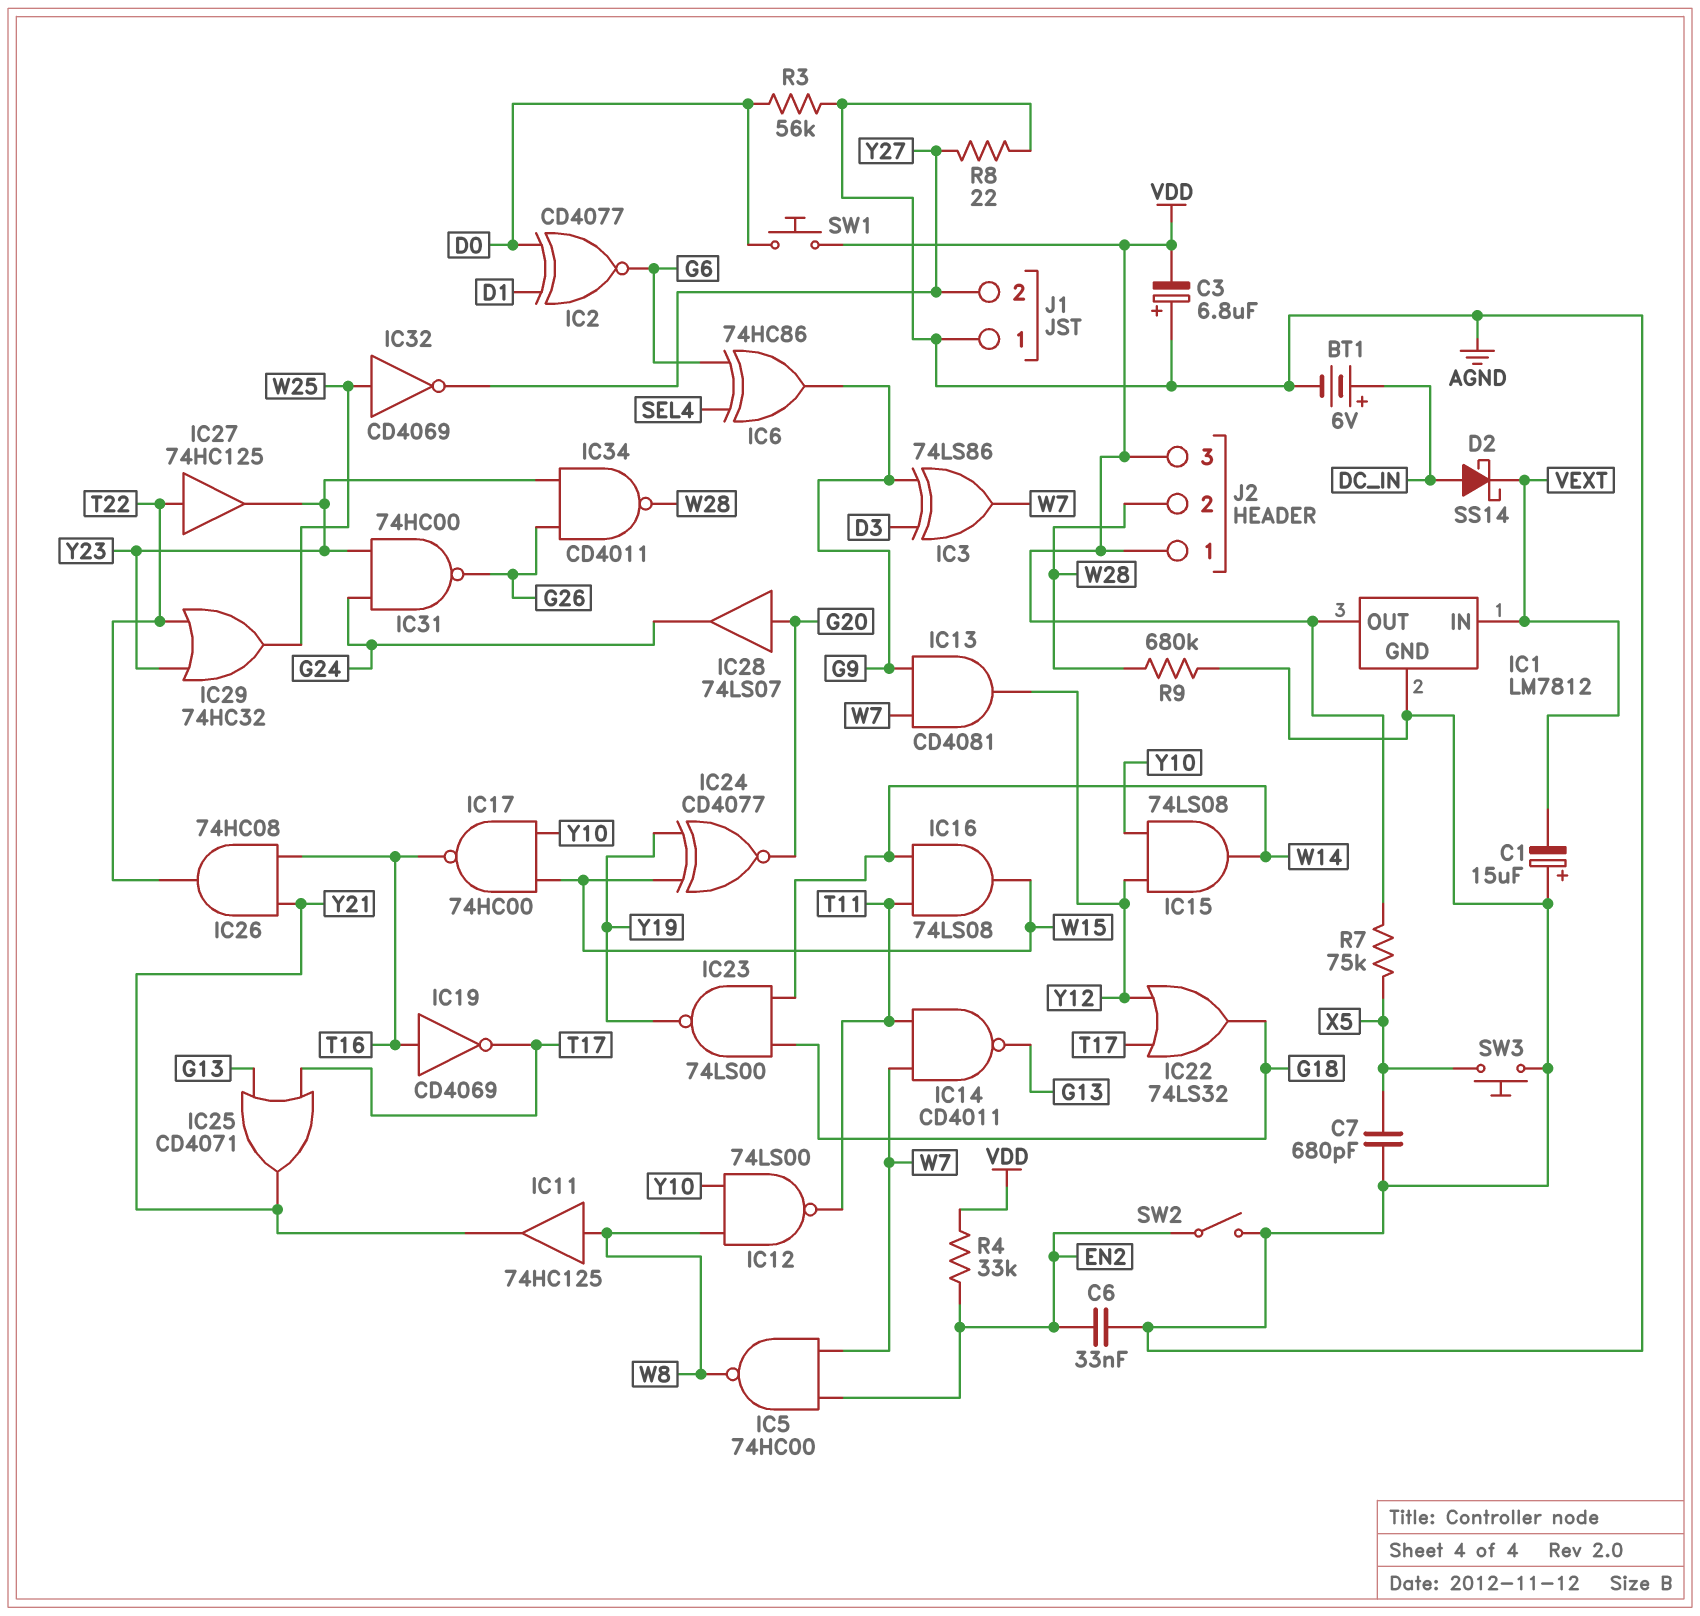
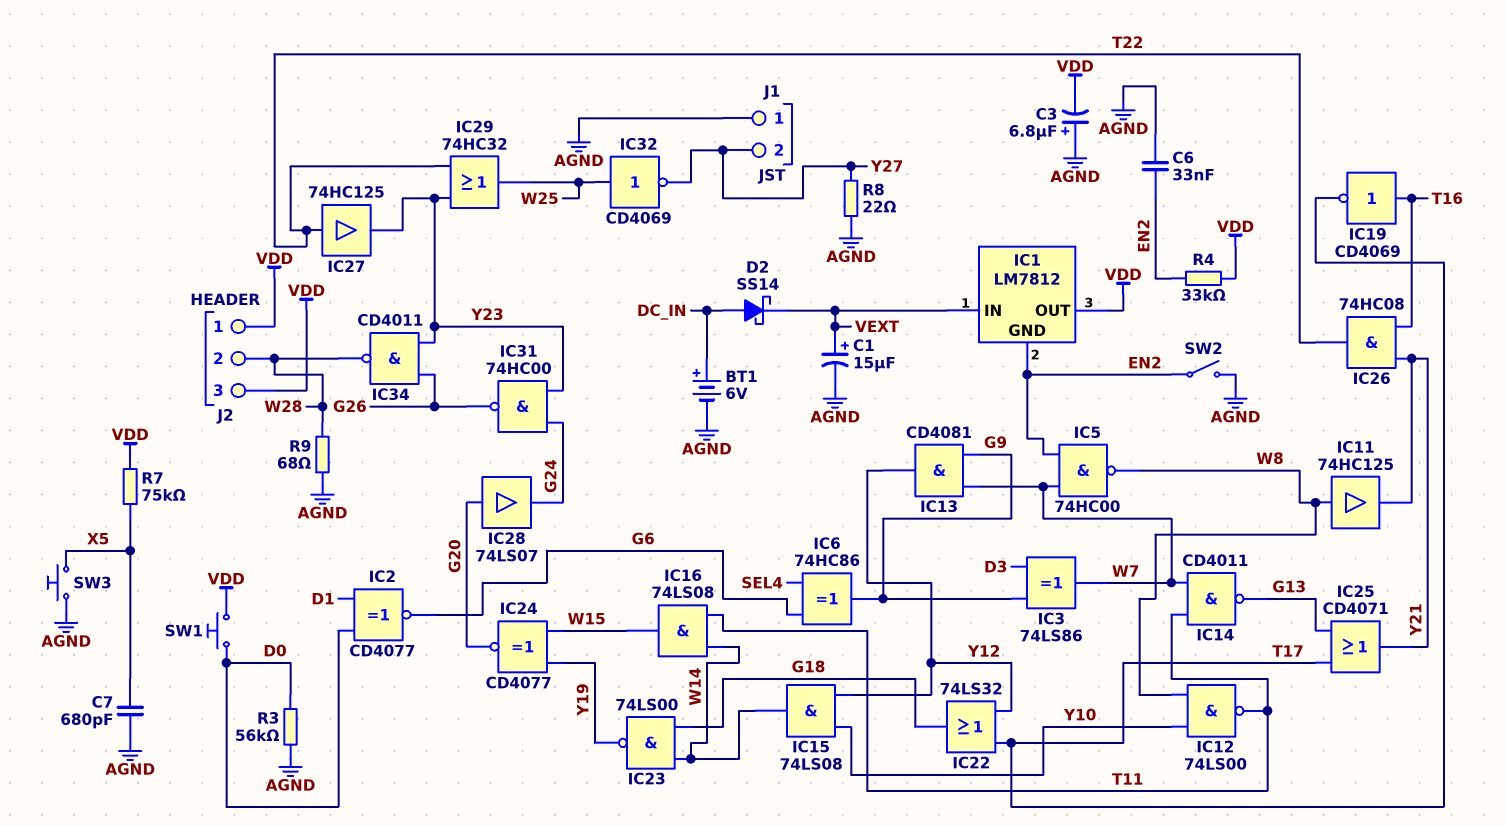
C1: 15uF (plus AGND, minus VEXT) -> 15uF (plus VEXT, minus AGND)
IC1 pin GND: AGND -> EN2
IC17: NAND 74HC00 (in W15, in Y10, out T16) -> none
R9: 680k (AGND, W28) -> 68 (AGND, W28)

